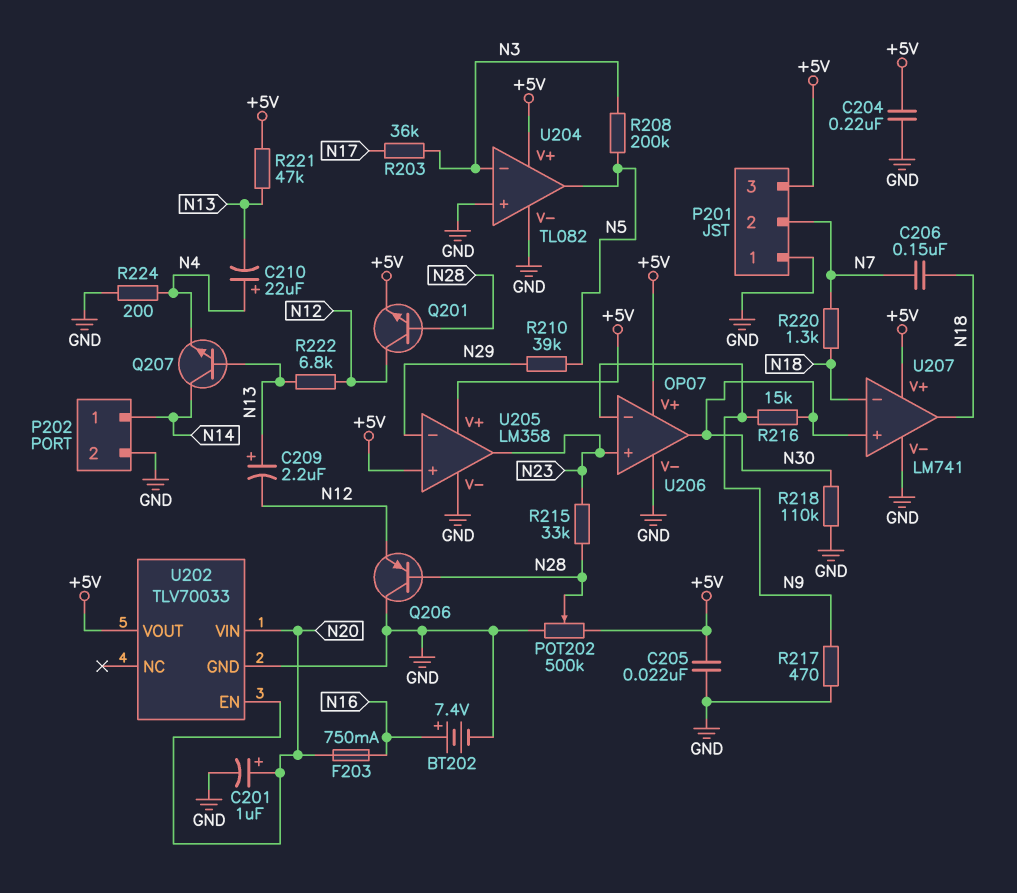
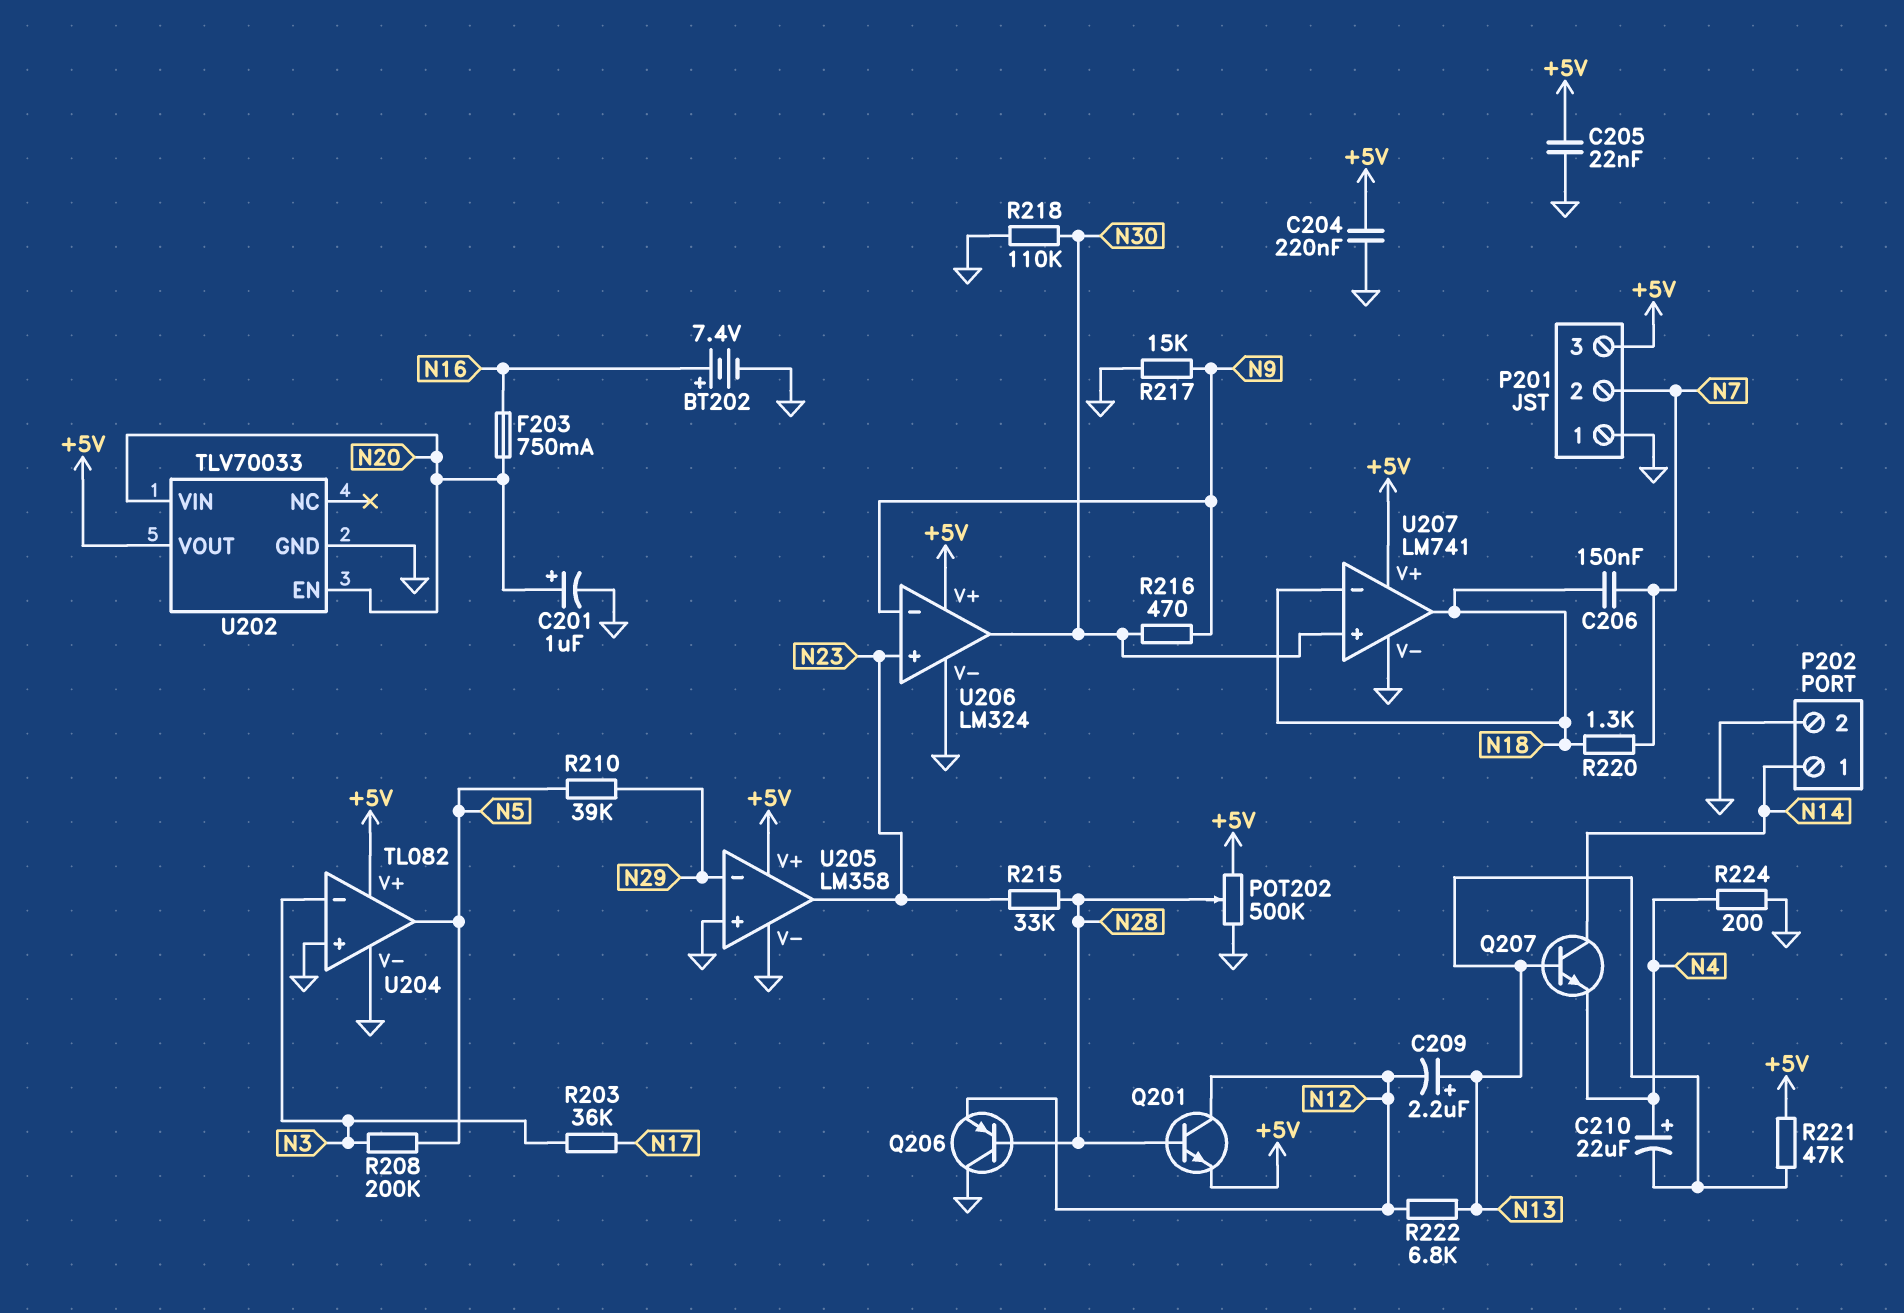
R216: 15k (N9, N30) -> 470 (N9, N30)
R217: 470 (GND, N9) -> 15k (GND, N9)
U205 pin in+: +5V -> GND
U206: OP07 -> LM324

